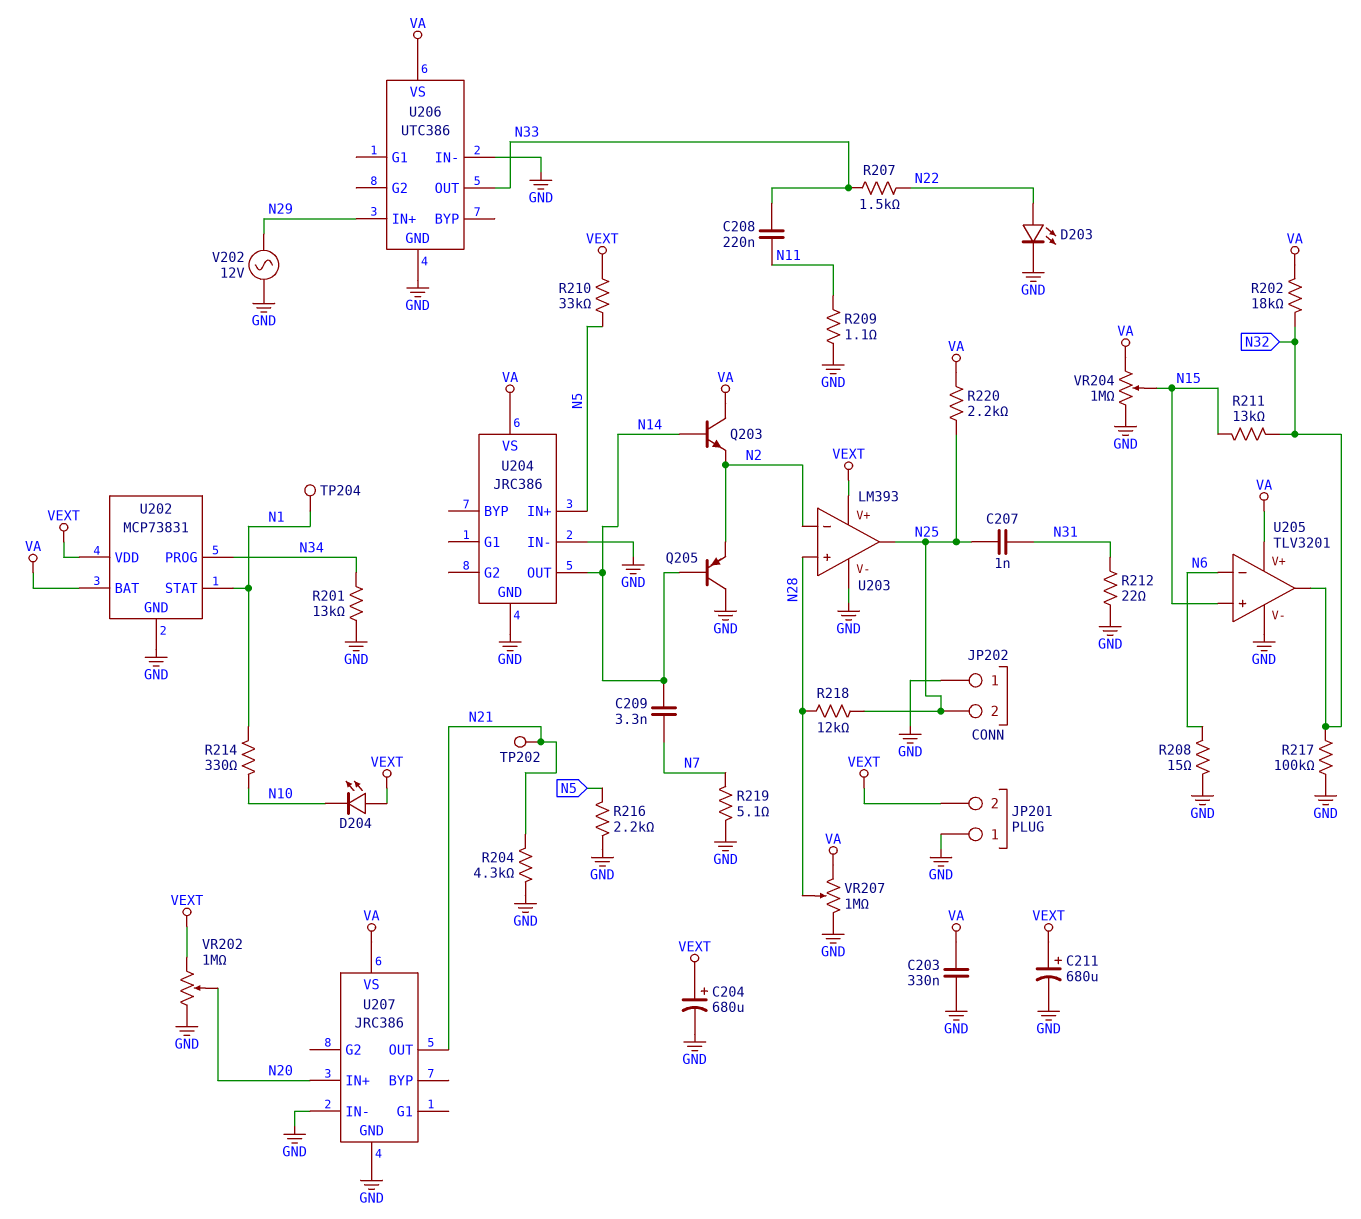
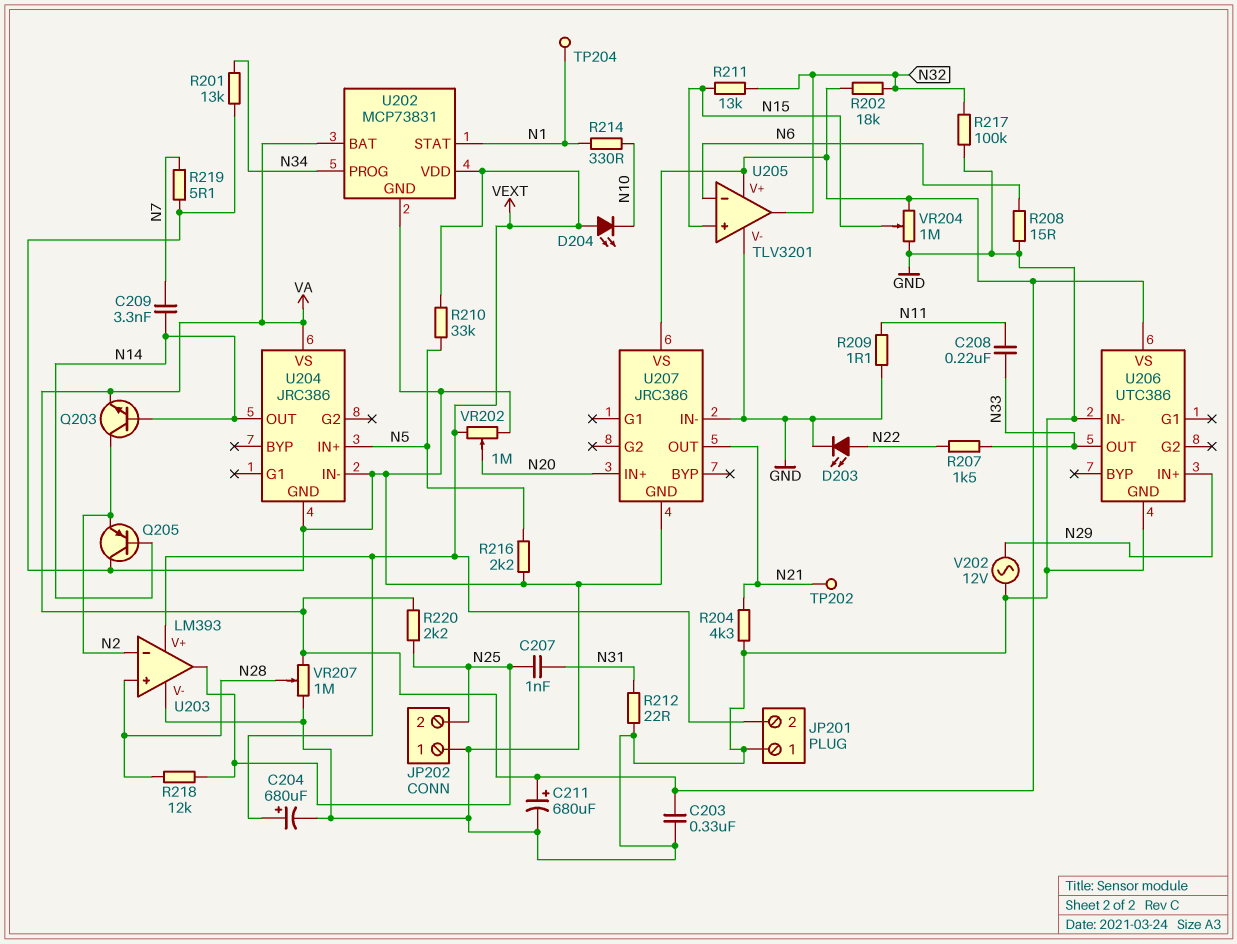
C211: 680uF (plus VEXT, minus GND) -> 680uF (plus VA, minus GND)
Q203: NPN (B N14, C VA, E N2) -> NPN (B N14, C N2, E VA)

